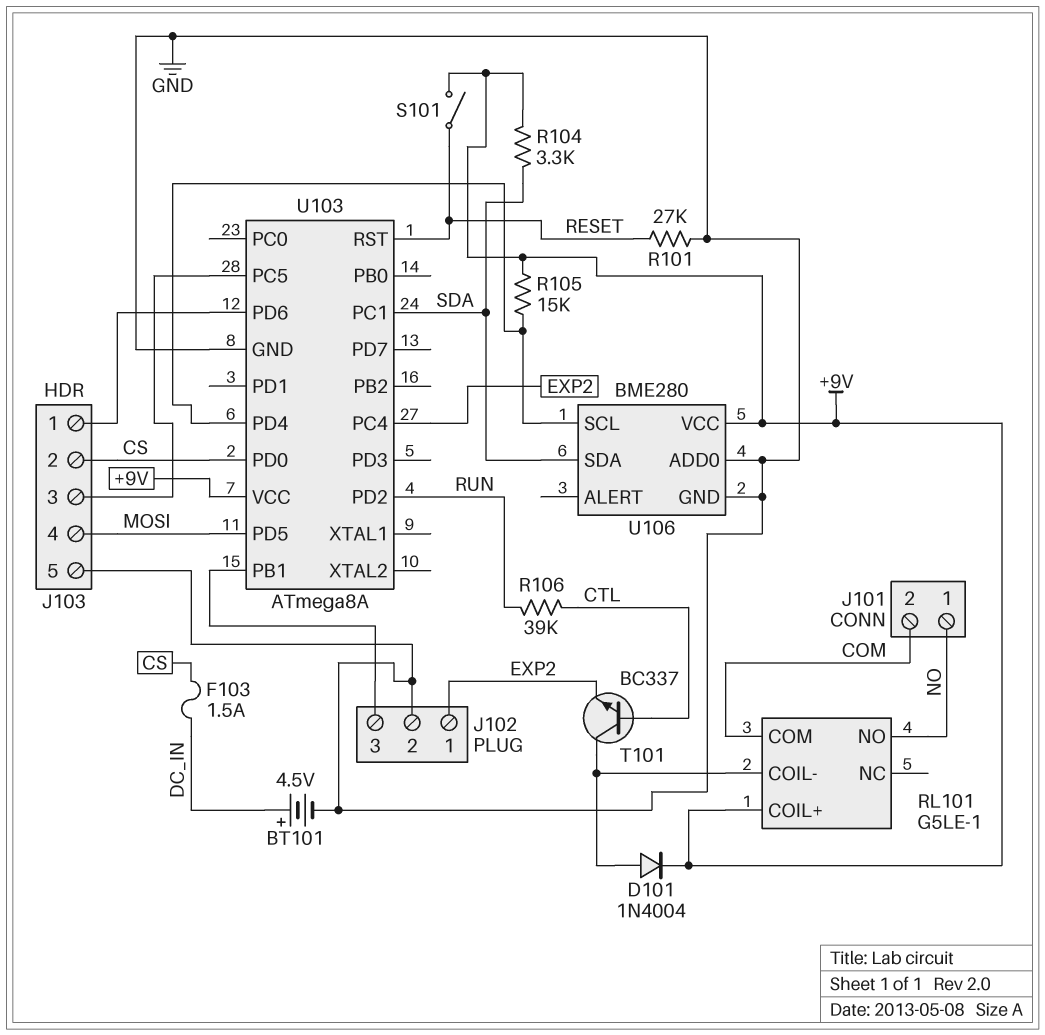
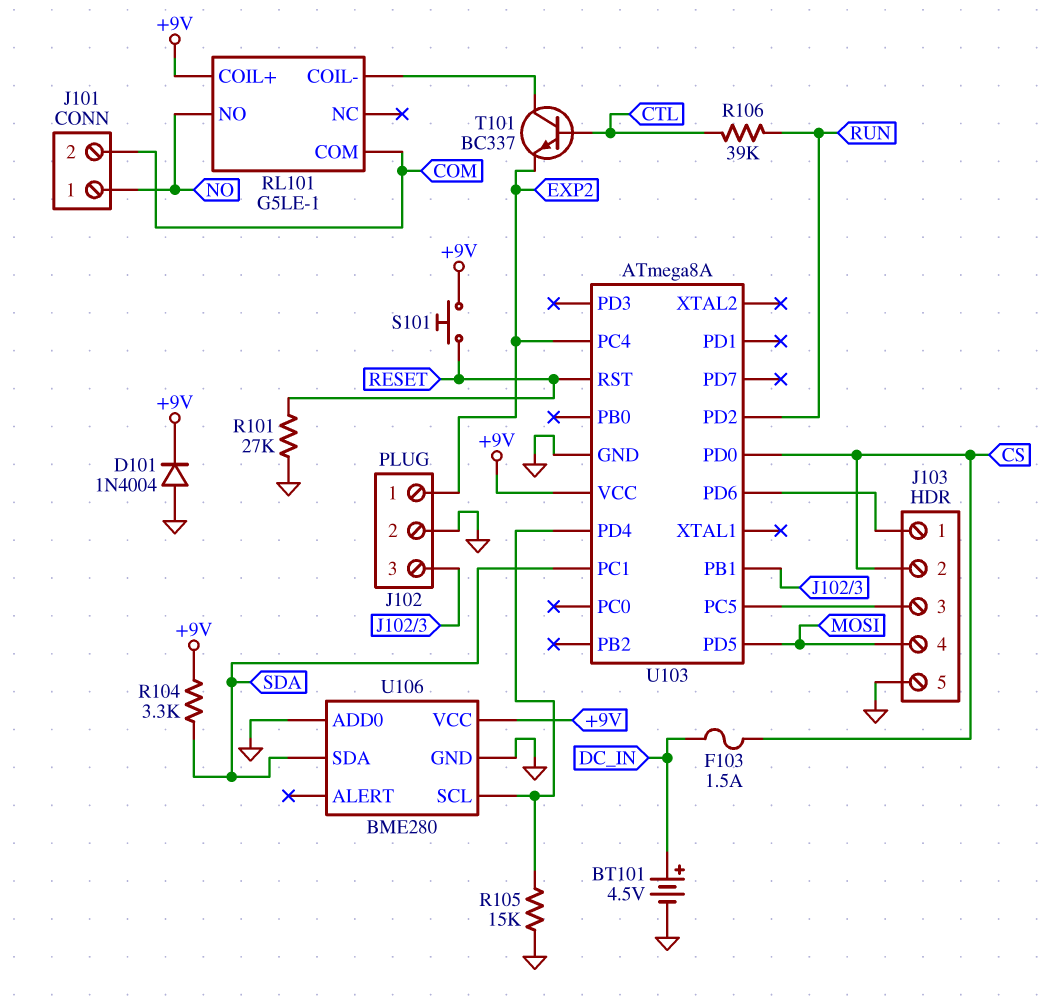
D101: diode 1N4004 (A RL101/COIL-, K +9V) -> diode 1N4004 (A GND, K +9V)
R105: 15k (+9V, U103/PD4) -> 15k (GND, U103/PD4)
S101: switch (+9V, RESET) -> button (+9V, RESET)

